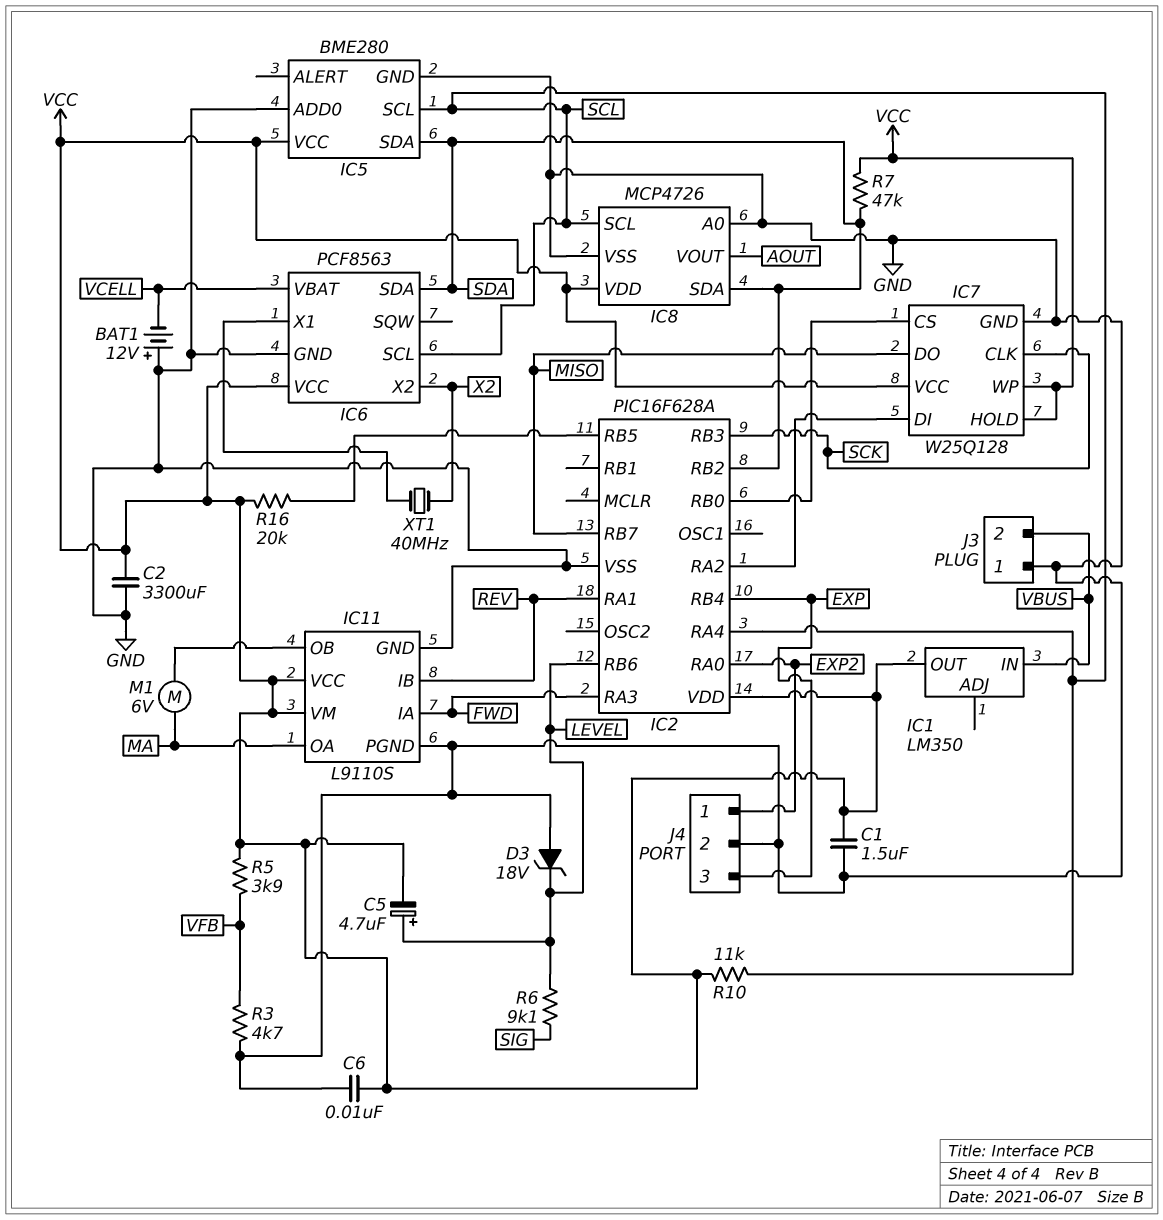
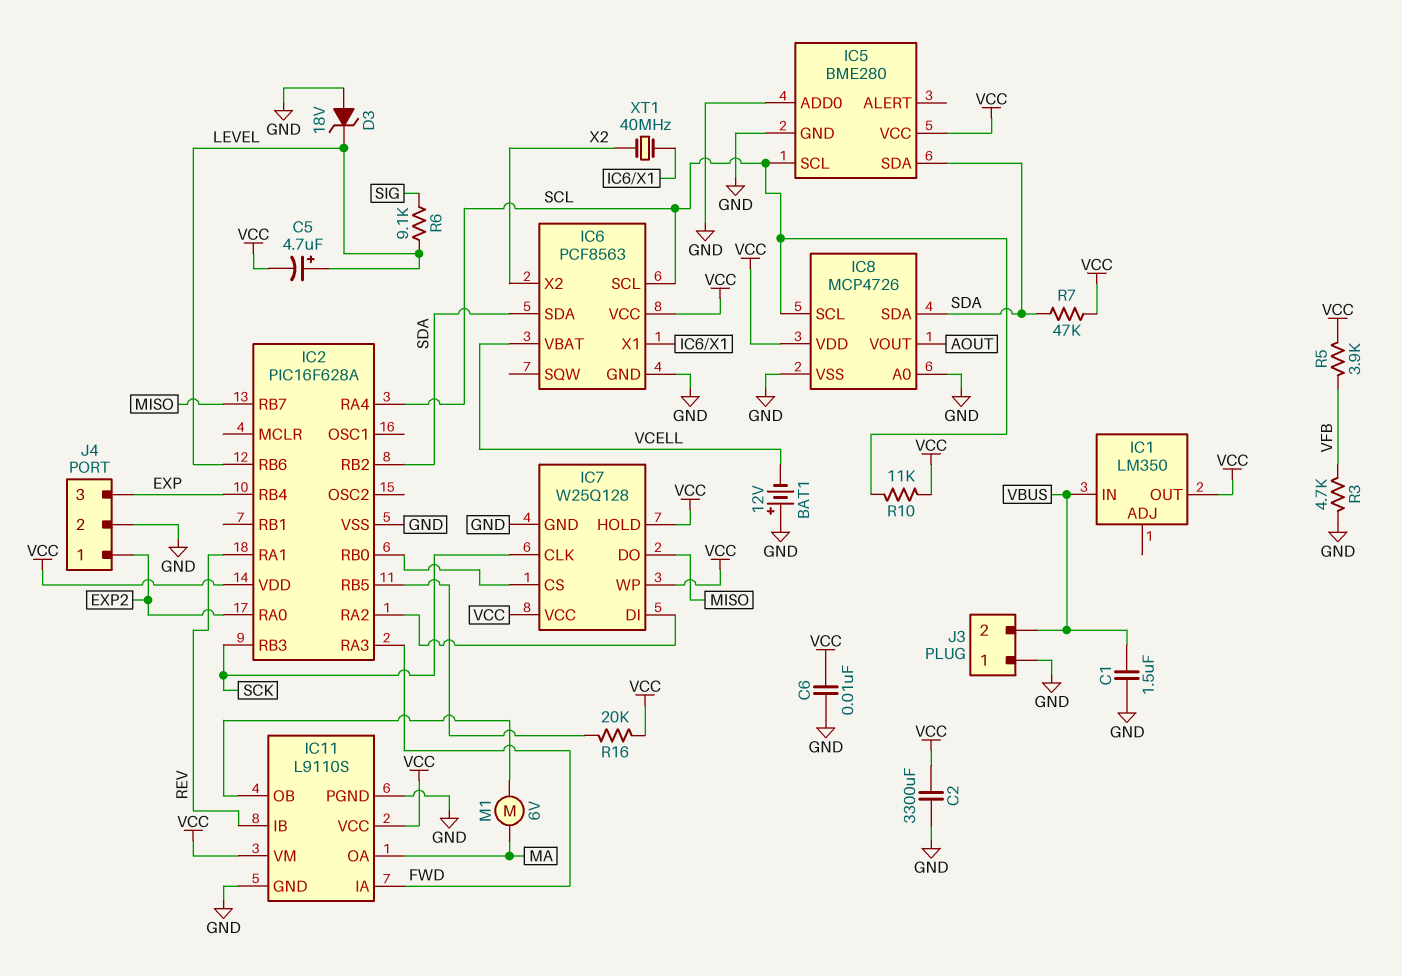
C1: 1.5uF (GND, VCC) -> 1.5uF (GND, VBUS)

